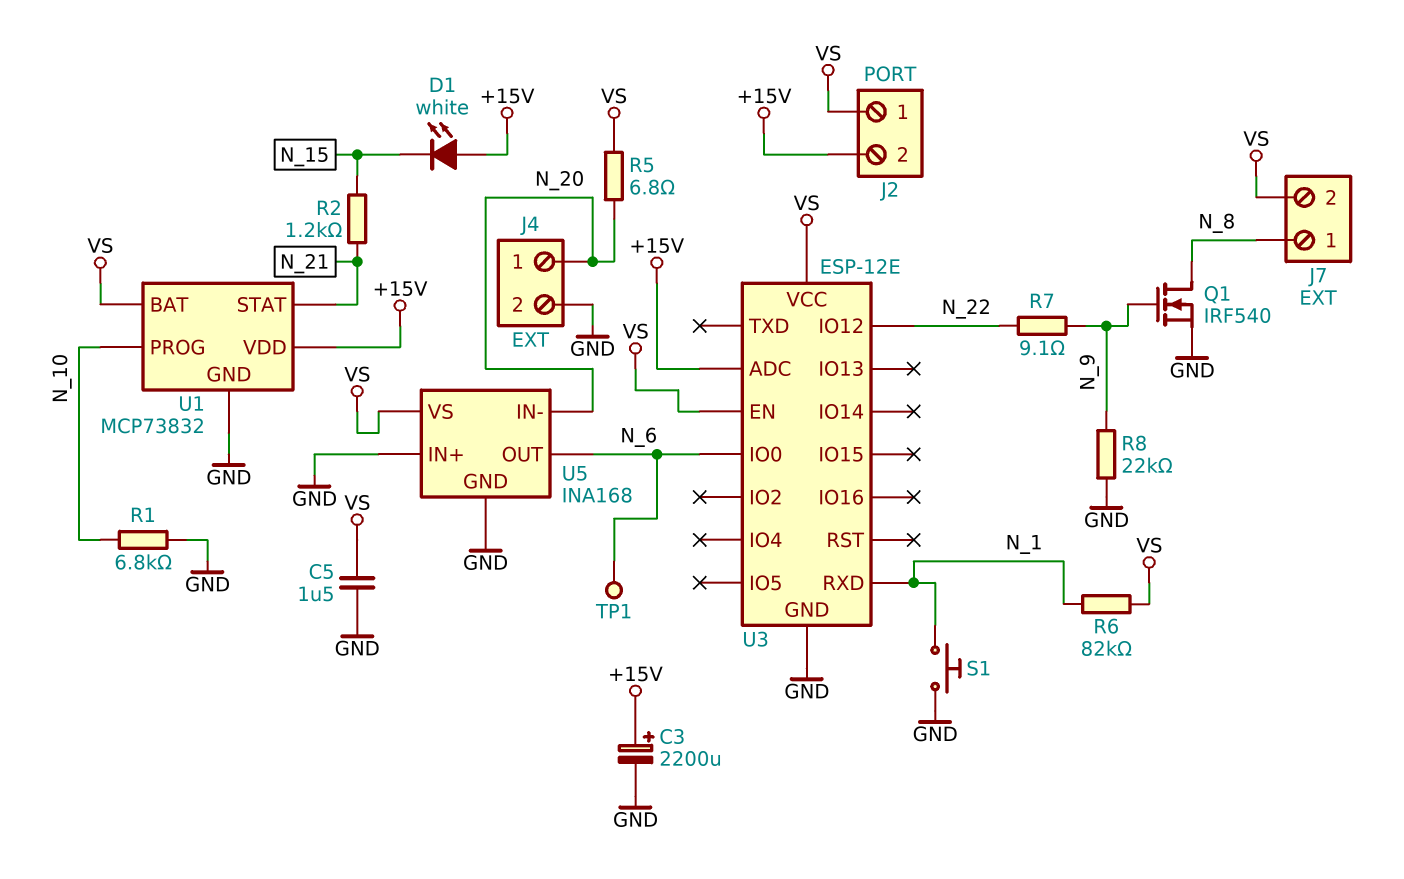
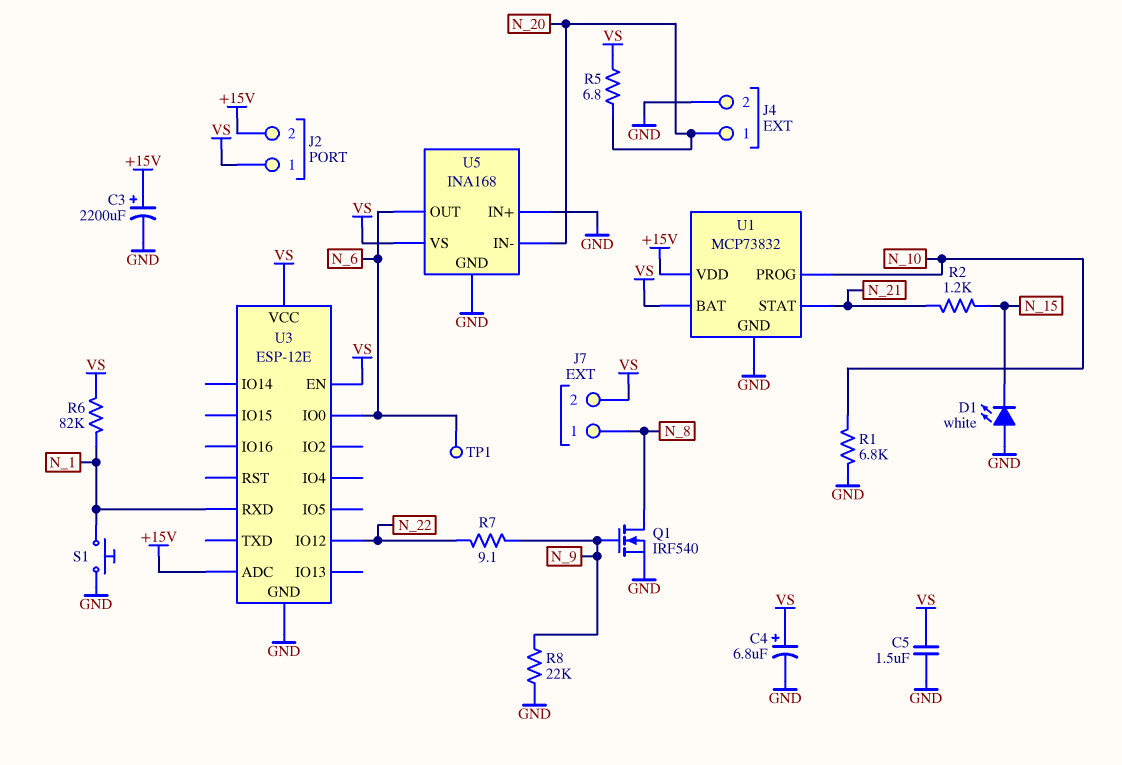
C4: none -> 6.8uF (plus VS, minus GND)
D1: LED white (A +15V, K N_15) -> LED white (A GND, K N_15)

